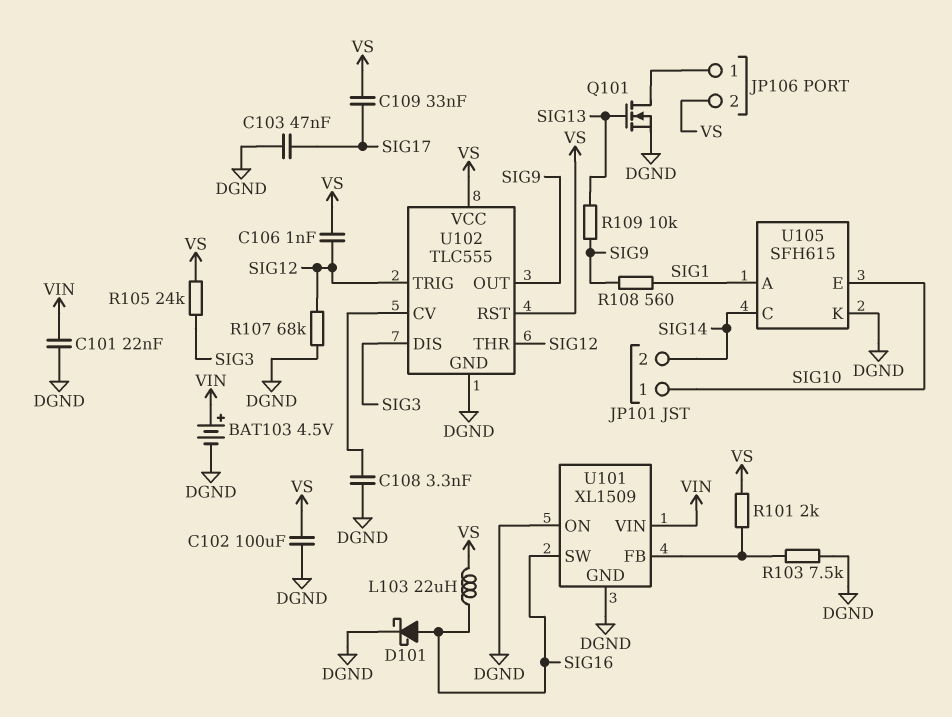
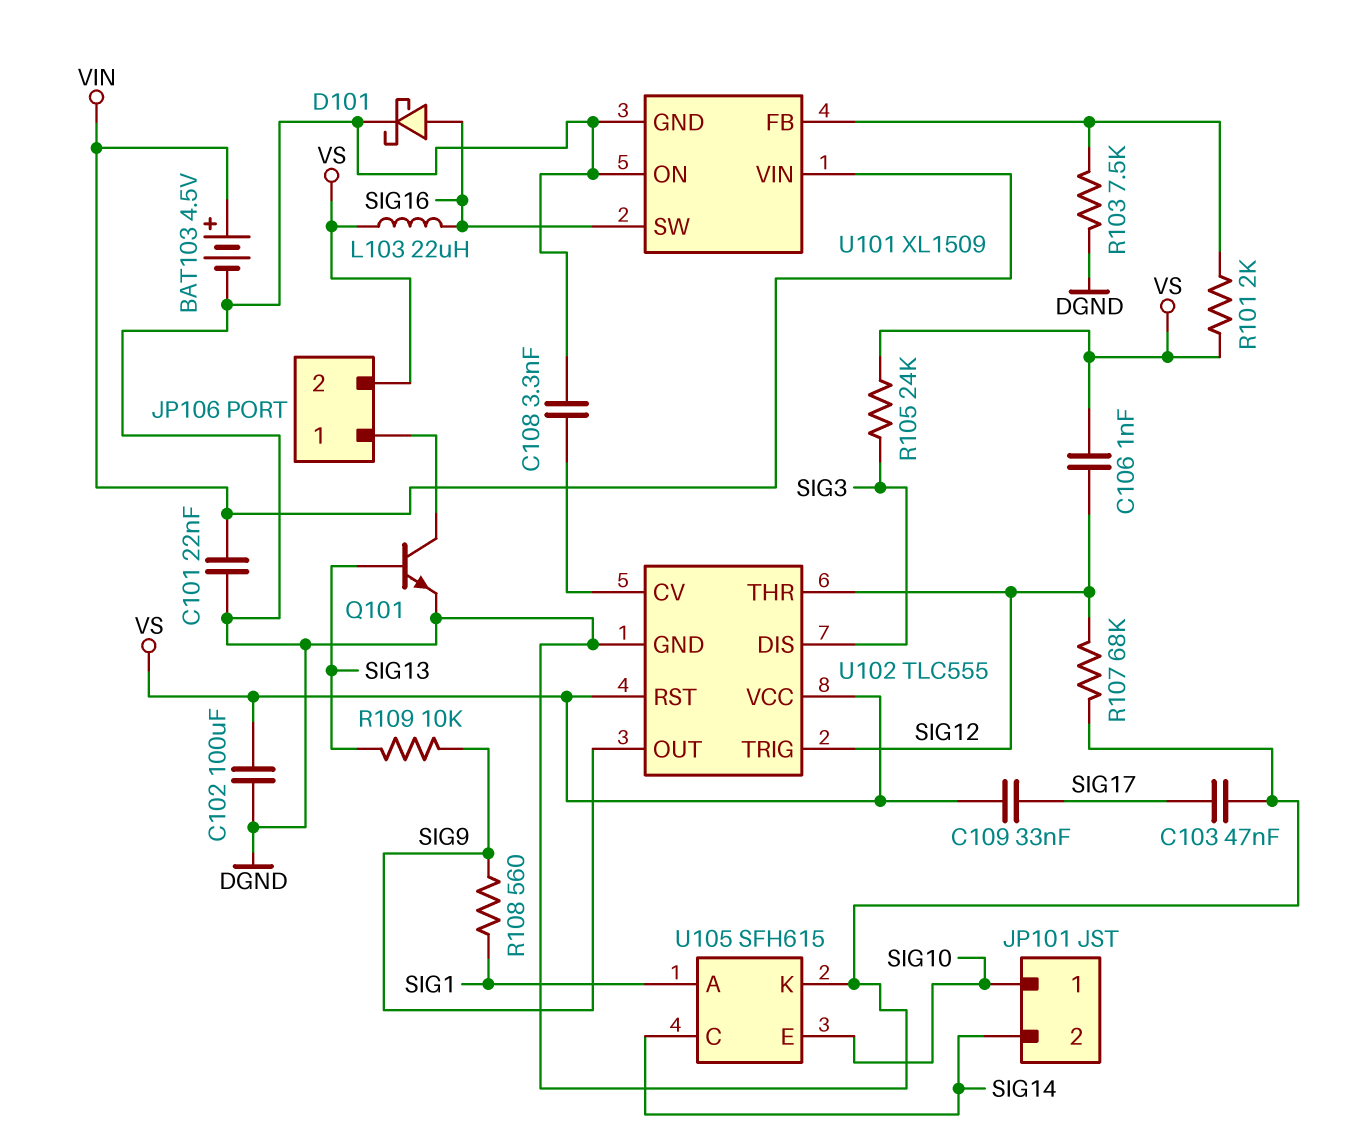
Q101: NMOS (G SIG13, D JP106/1, S DGND) -> NPN (B SIG13, C JP106/1, E DGND)

